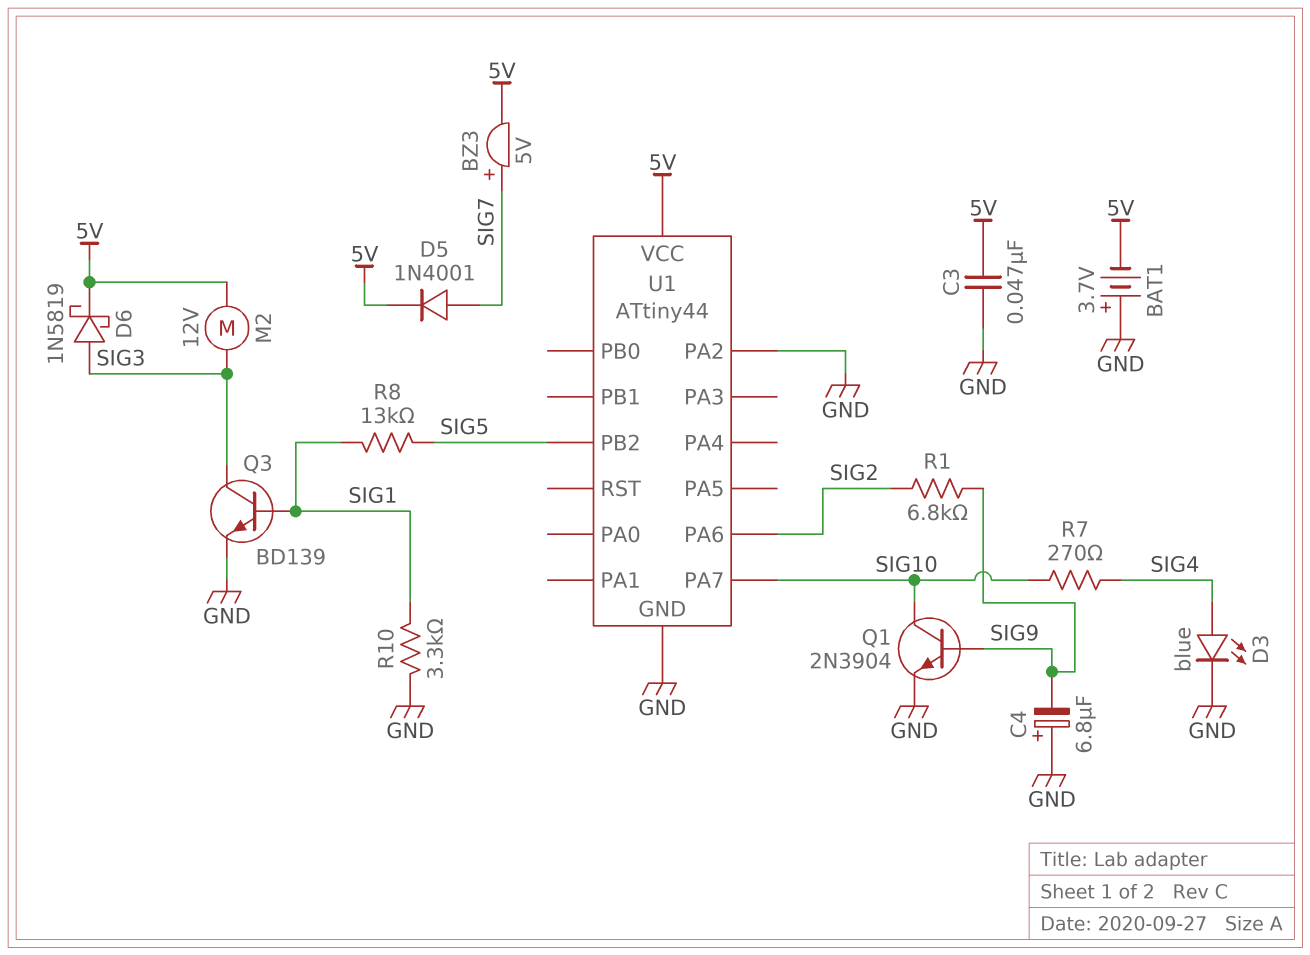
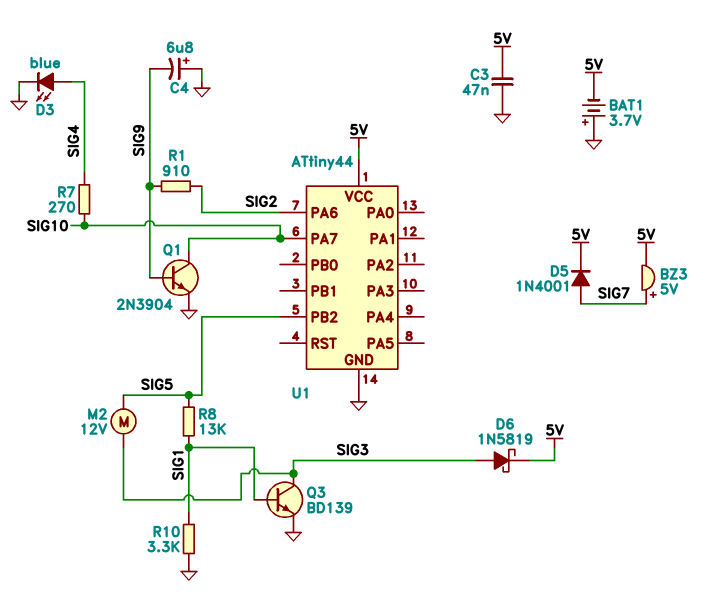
M2: motor 12V (5V, SIG3) -> motor 12V (SIG3, SIG5)
R1: 6.8k (SIG2, SIG9) -> 910 (SIG2, SIG9)
U1 pin PA2: GND -> none

